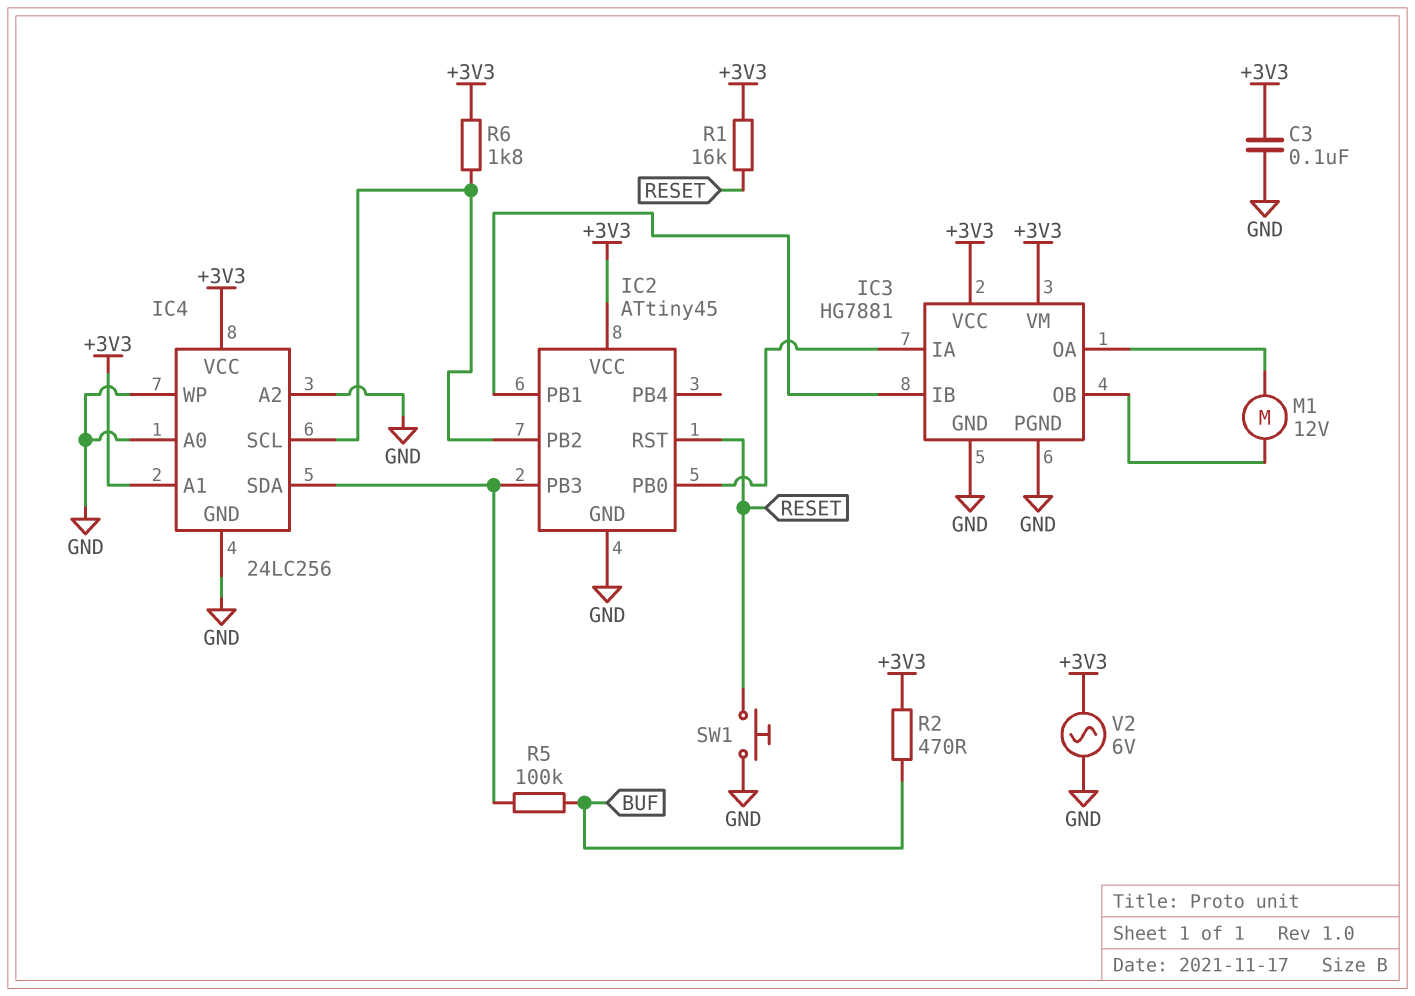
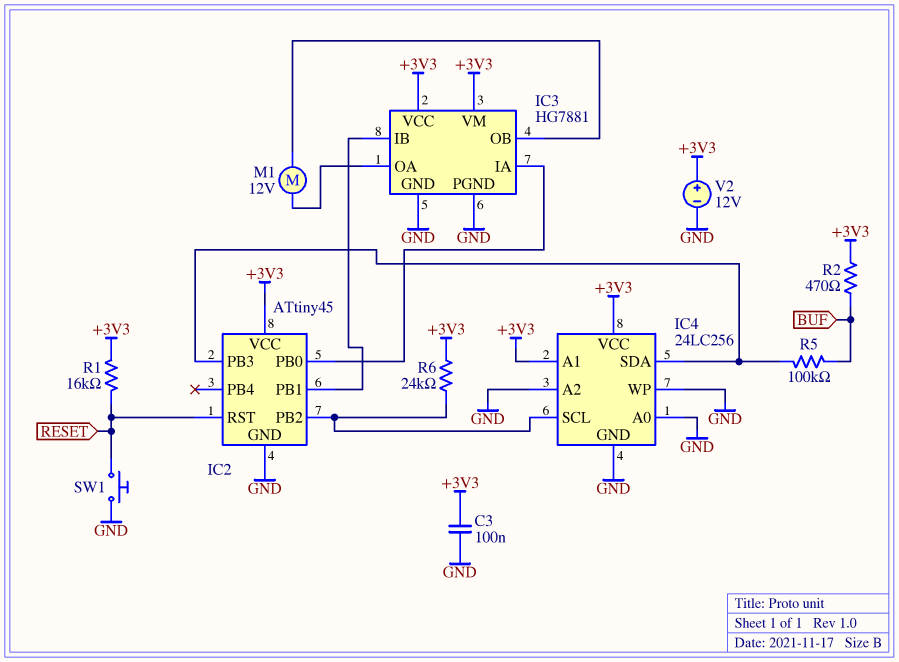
R6: 1.8k (+3V3, IC2/PB2) -> 24k (+3V3, IC2/PB2)
V2: AC 6V (+3V3, GND) -> 12V (plus +3V3, minus GND)

